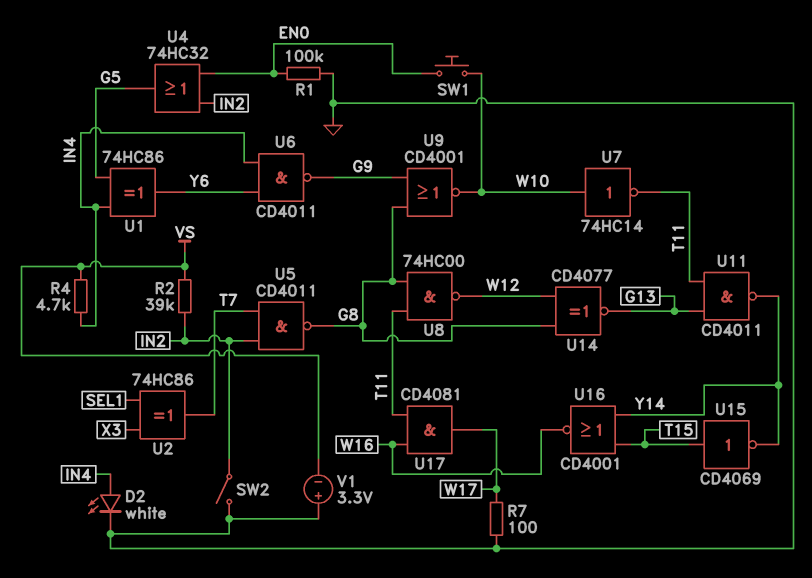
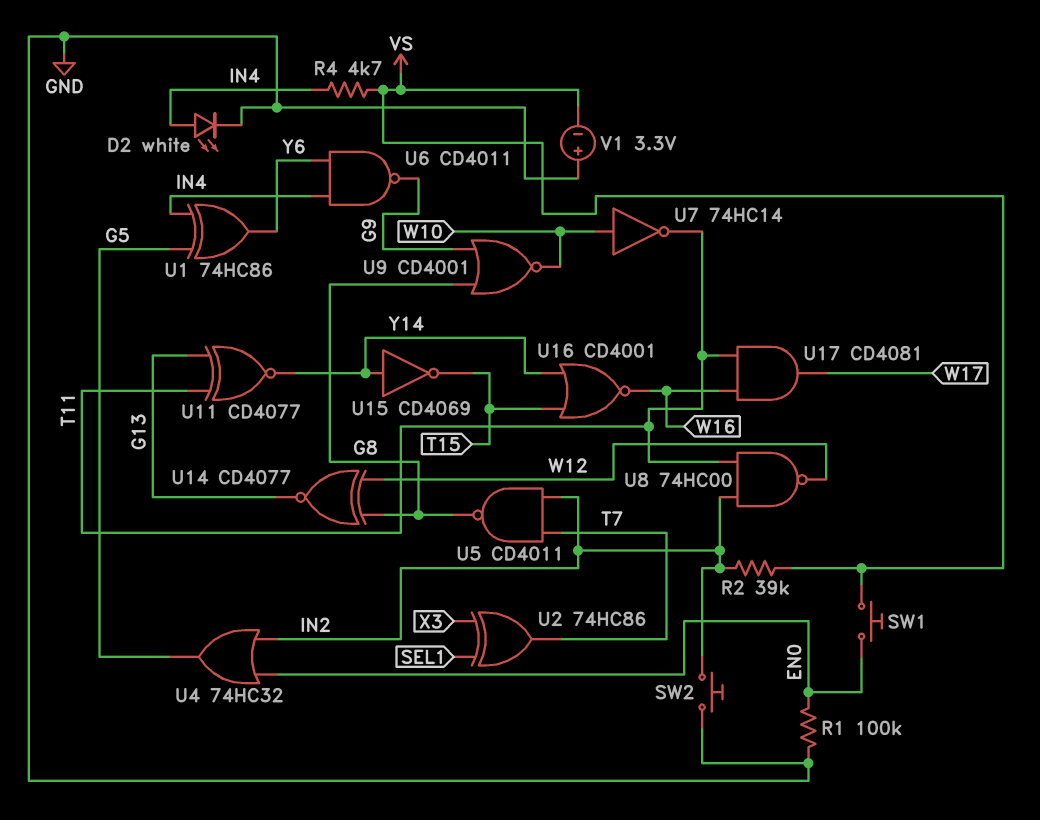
R7: 100 (GND, W17) -> none
SW1: button (EN0, W10) -> button (EN0, VS)
SW2: switch (GND, IN2) -> button (GND, IN2)
U8: NAND 74HC00 (in G8, in T11, out W12) -> NAND 74HC00 (in IN2, in T11, out W12)
U11: NAND CD4011 (in G13, in T11, out Y14) -> XNOR CD4077 (in G13, in T11, out Y14)
U15: NOT CD4069 (in T15, out Y14) -> NOT CD4069 (in Y14, out T15)

